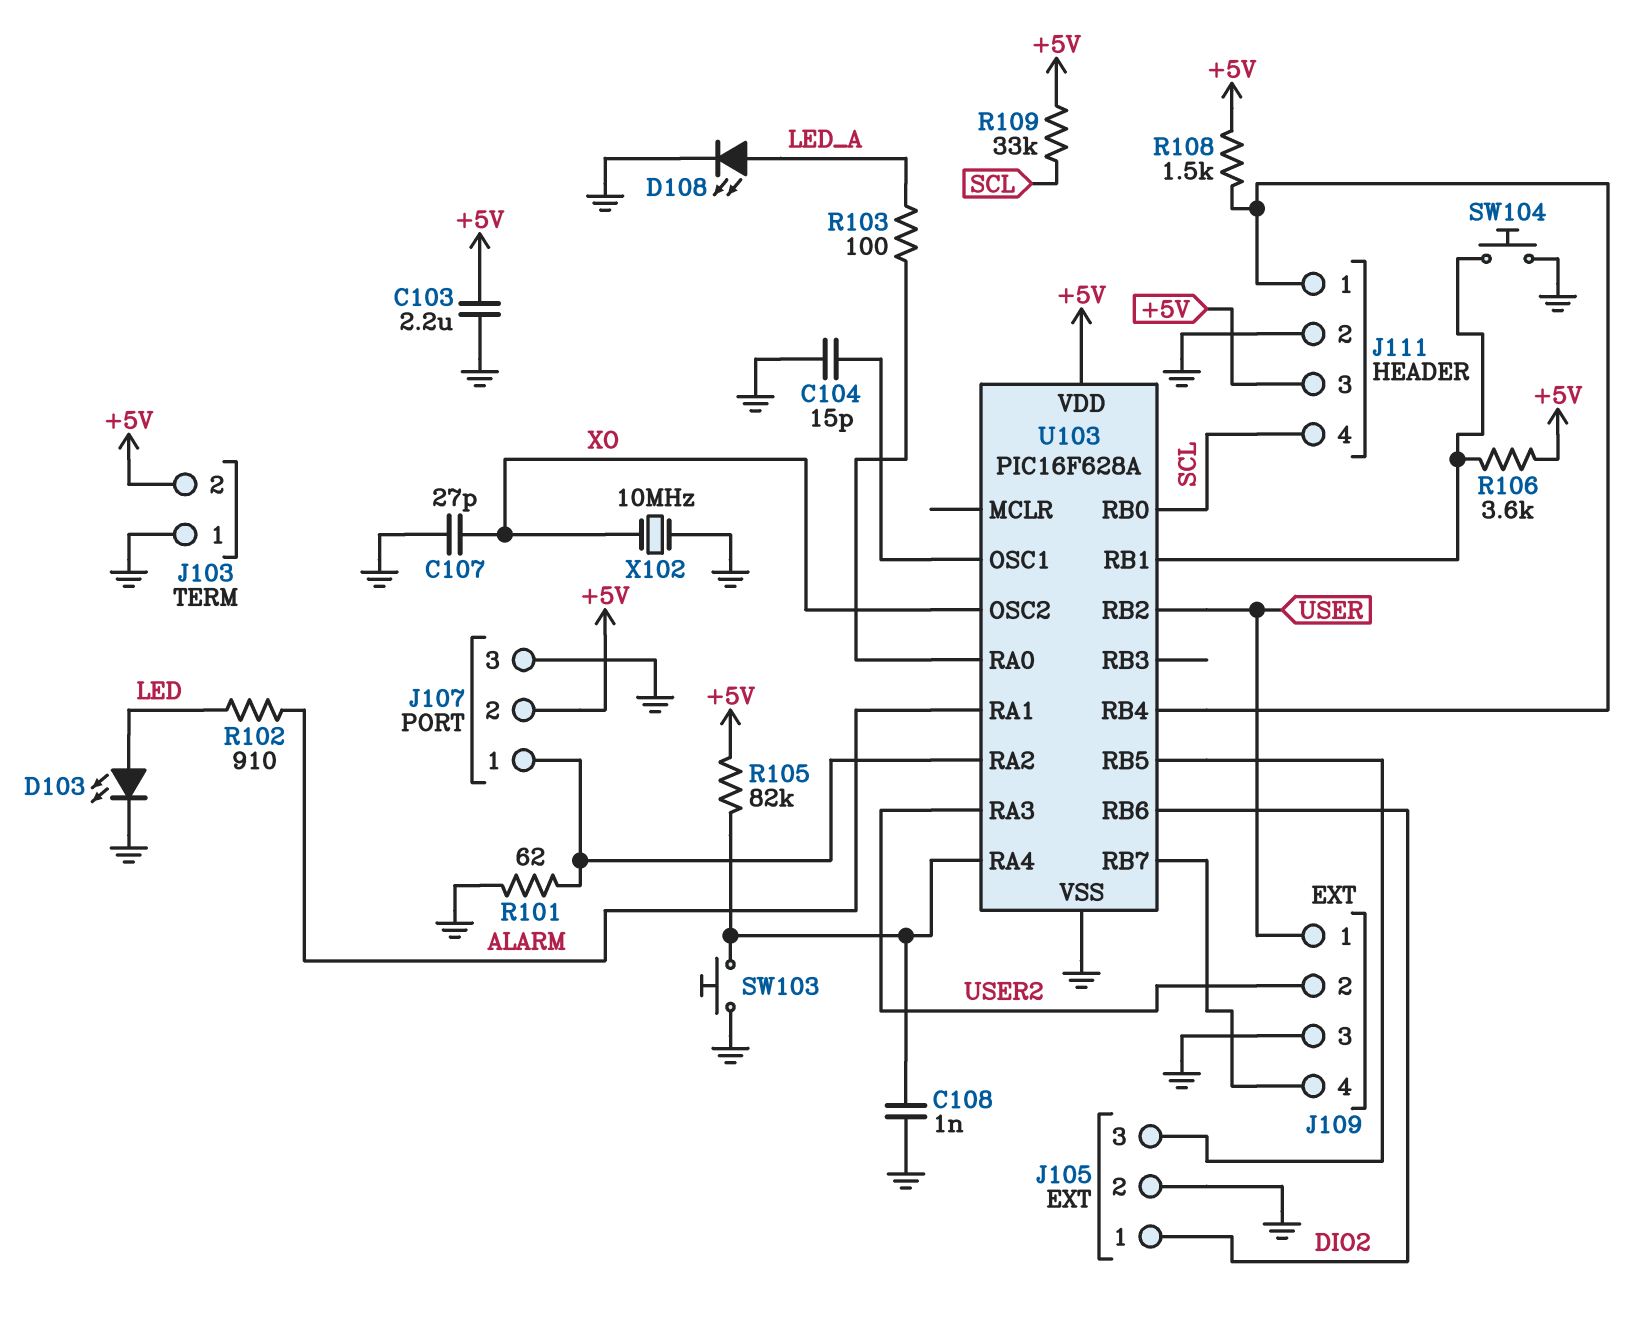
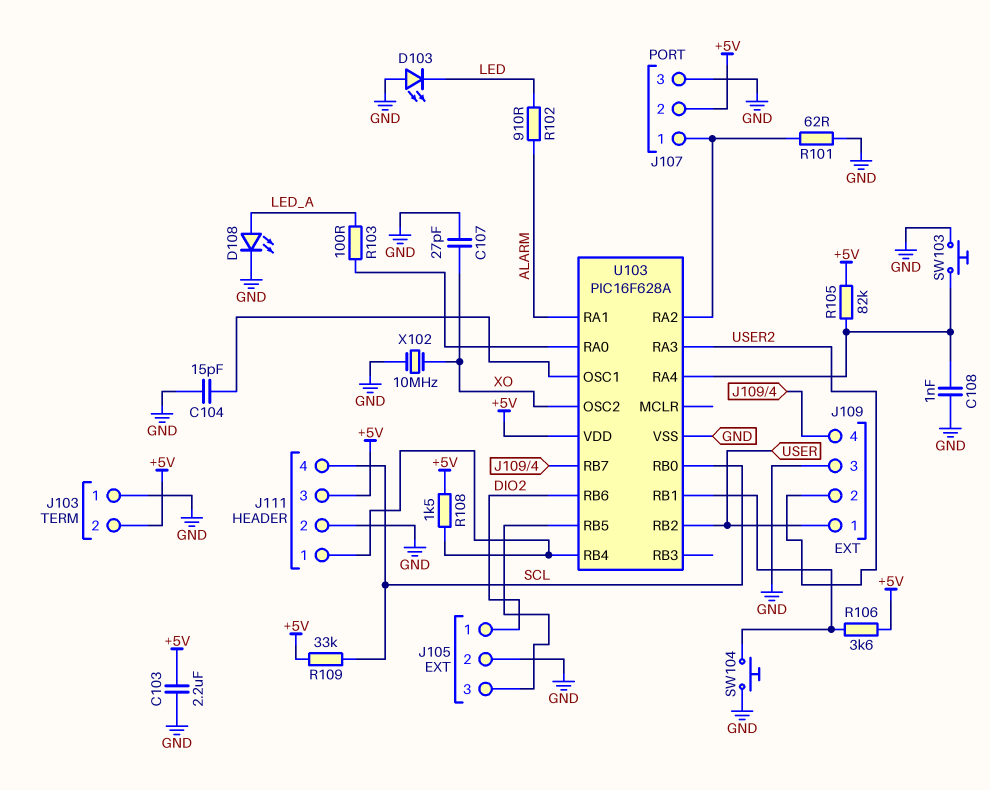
D103: LED (A LED, K GND) -> LED (A GND, K LED)

